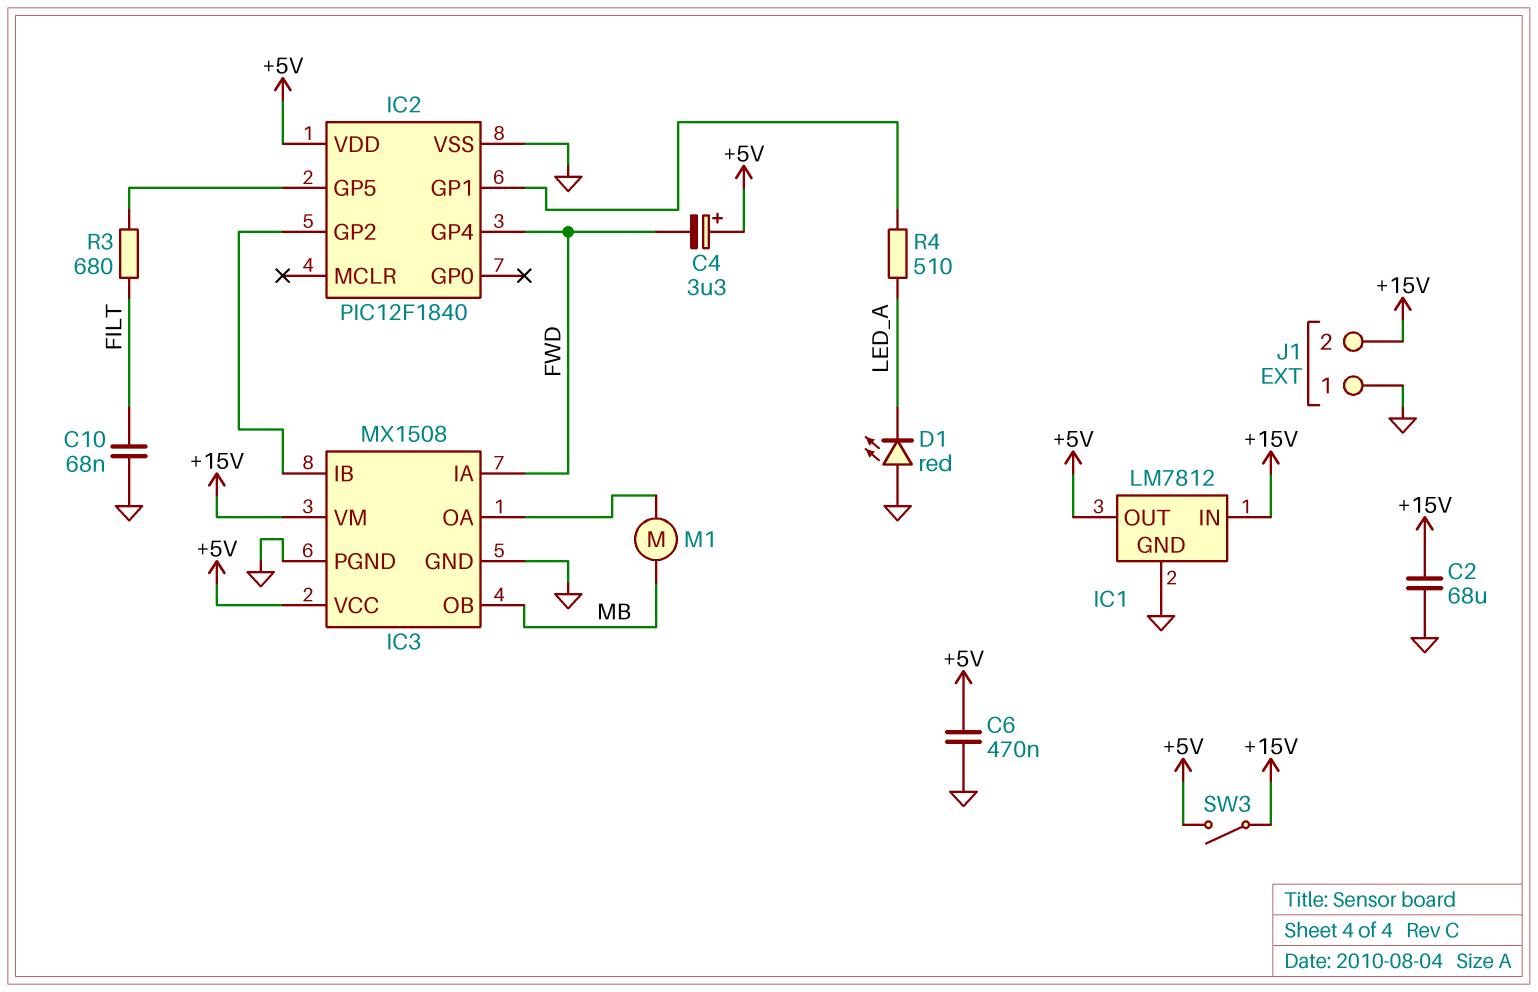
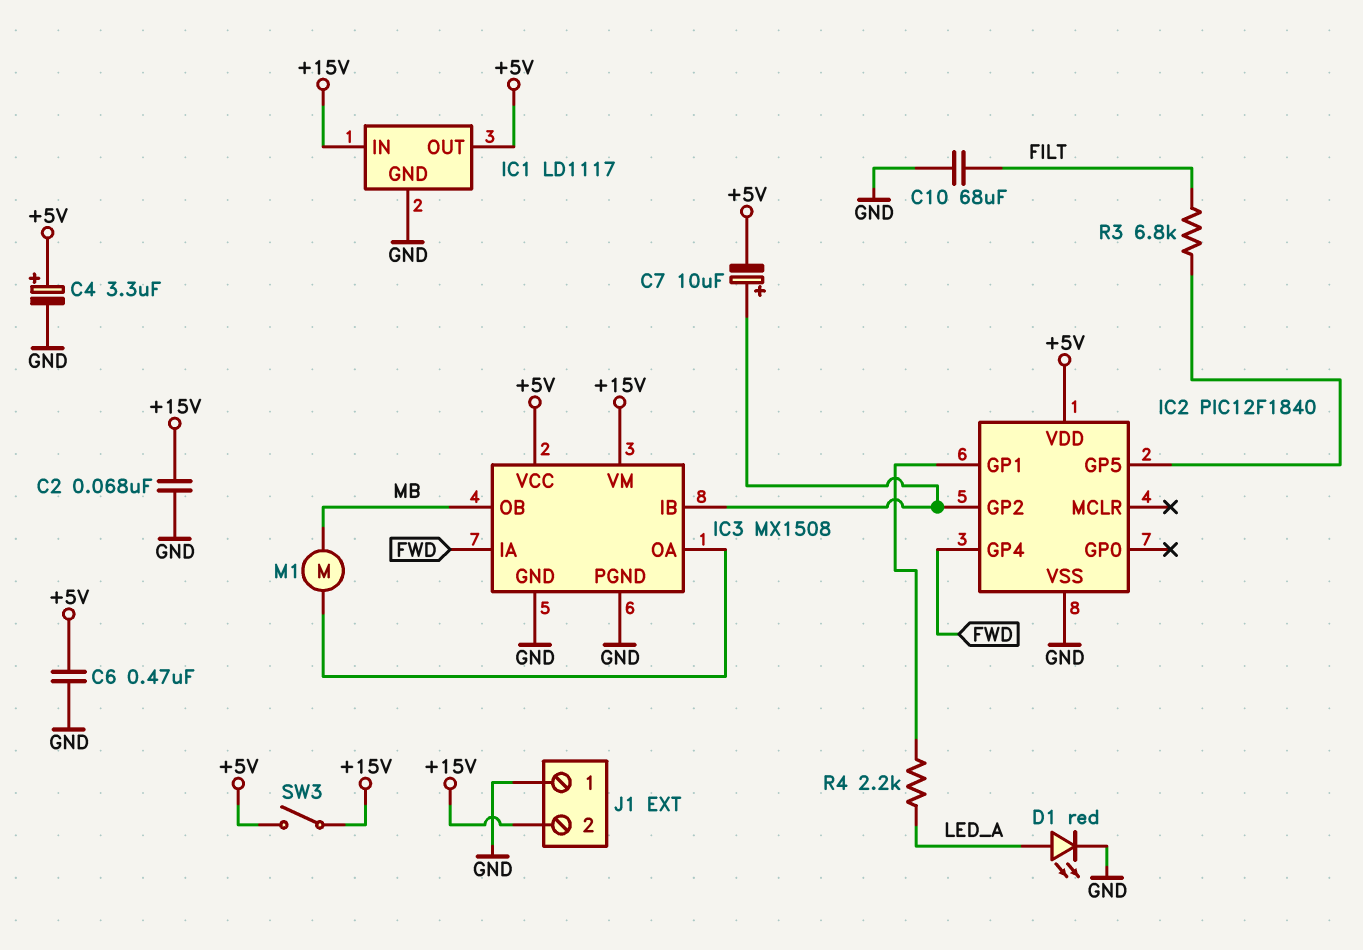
C2: 68uF (+15V, GND) -> 68nF (+15V, GND)
C4: 3.3uF (plus +5V, minus FWD) -> 3.3uF (plus +5V, minus GND)
C7: none -> 10uF (plus IC2/GP2, minus +5V)
C10: 68nF (FILT, GND) -> 68uF (FILT, GND)
D1: LED red (A GND, K LED_A) -> LED red (A LED_A, K GND)
IC1: LM7812 -> LD1117
R3: 680 (FILT, IC2/GP5) -> 6.8k (FILT, IC2/GP5)
R4: 510 (IC2/GP1, LED_A) -> 2.2k (IC2/GP1, LED_A)

